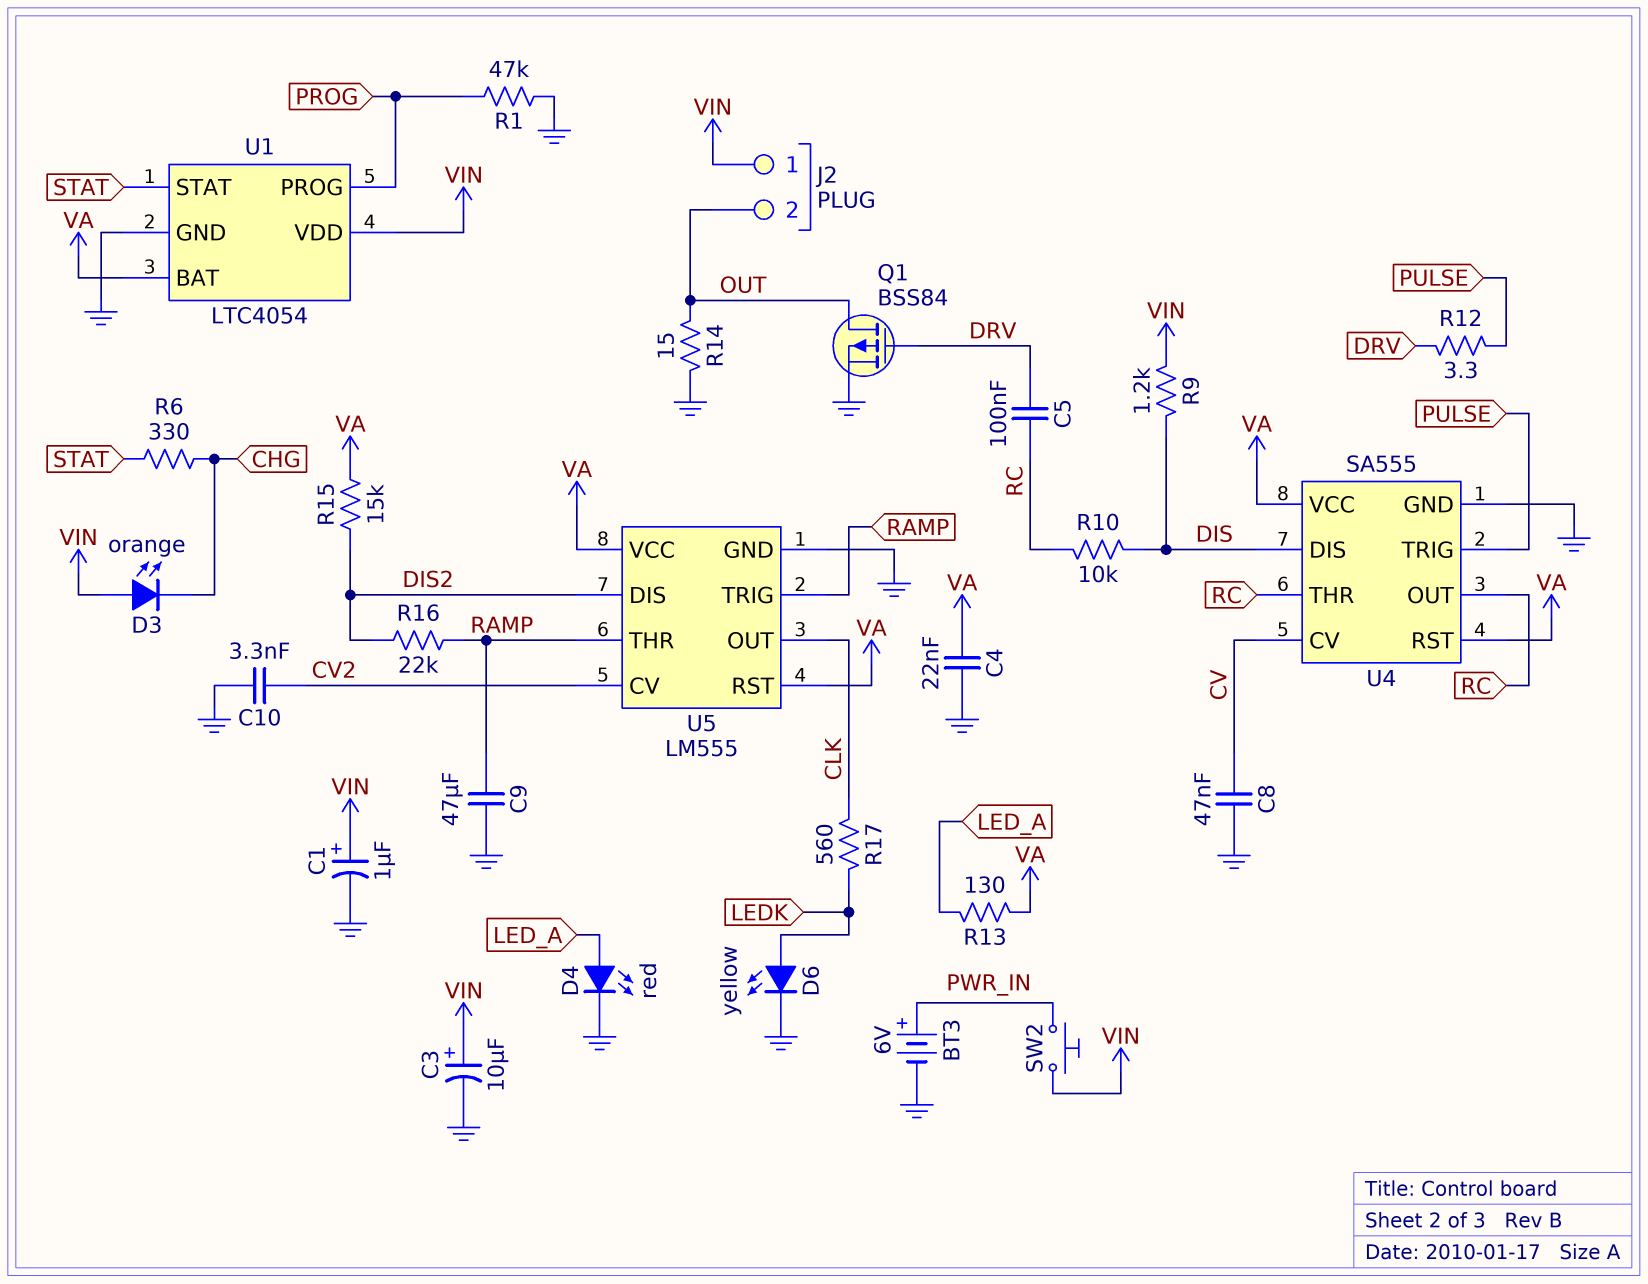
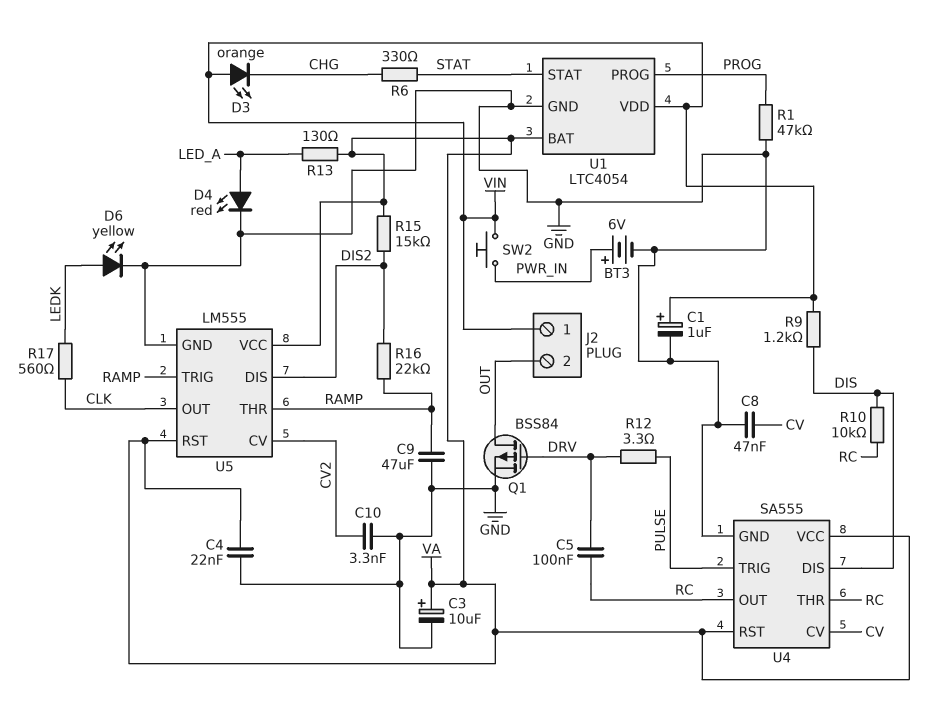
C3: 10uF (plus VIN, minus GND) -> 10uF (plus VA, minus GND)
R14: 15 (GND, OUT) -> none

